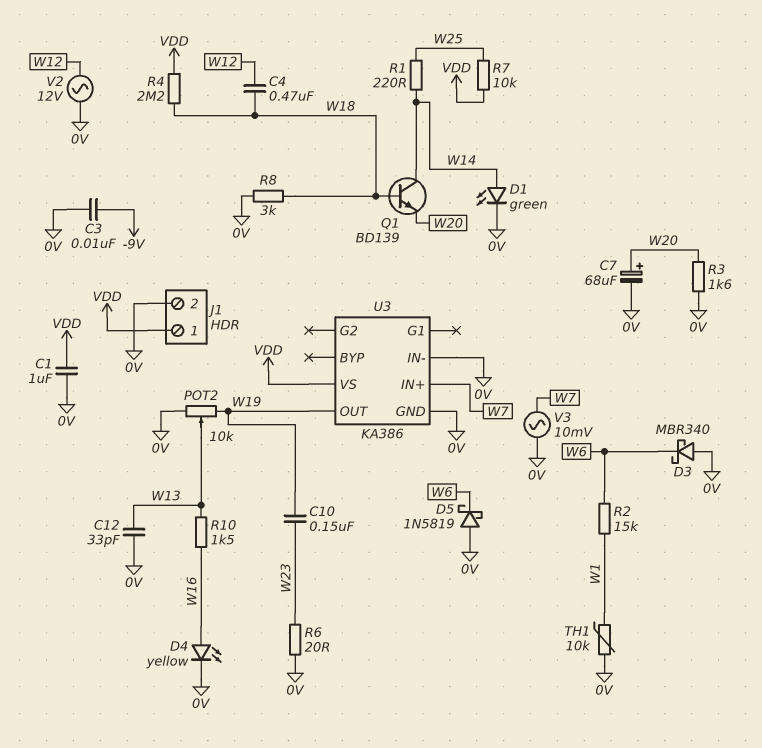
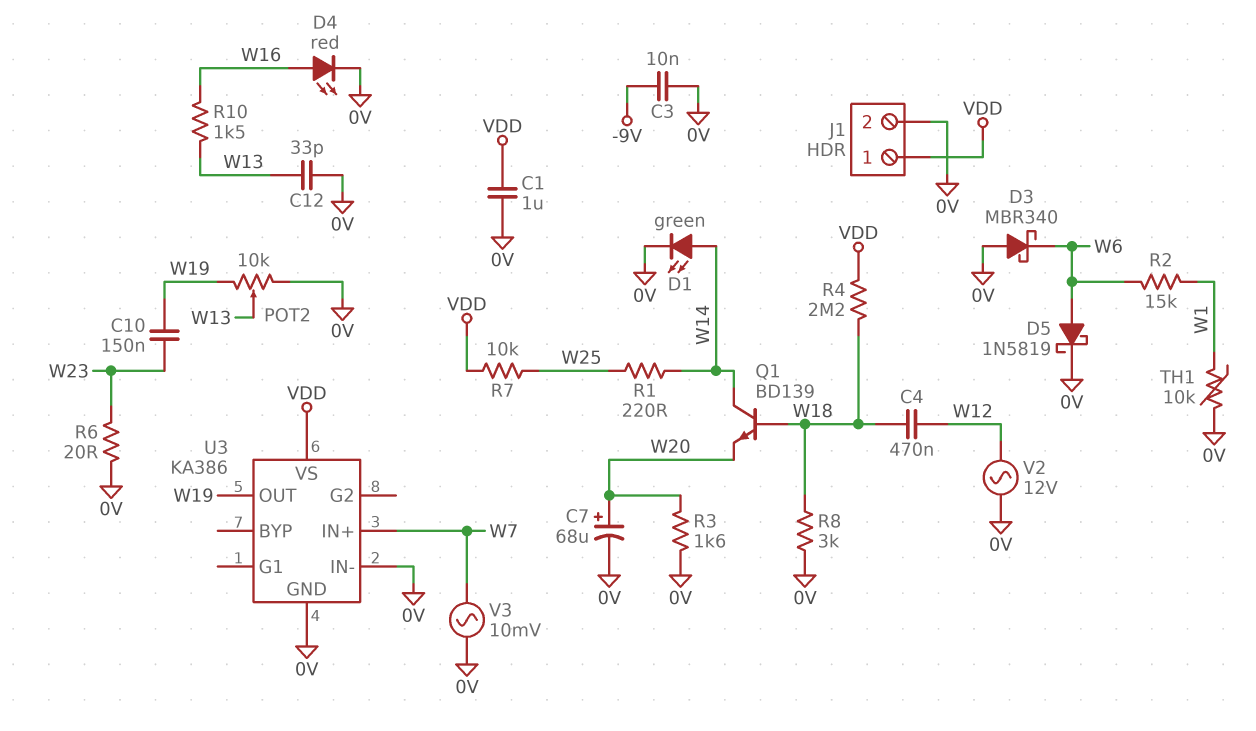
D4: LED yellow (A W16, K 0V) -> LED red (A W16, K 0V)
D5: schottky 1N5819 (A 0V, K W6) -> schottky 1N5819 (A W6, K 0V)

